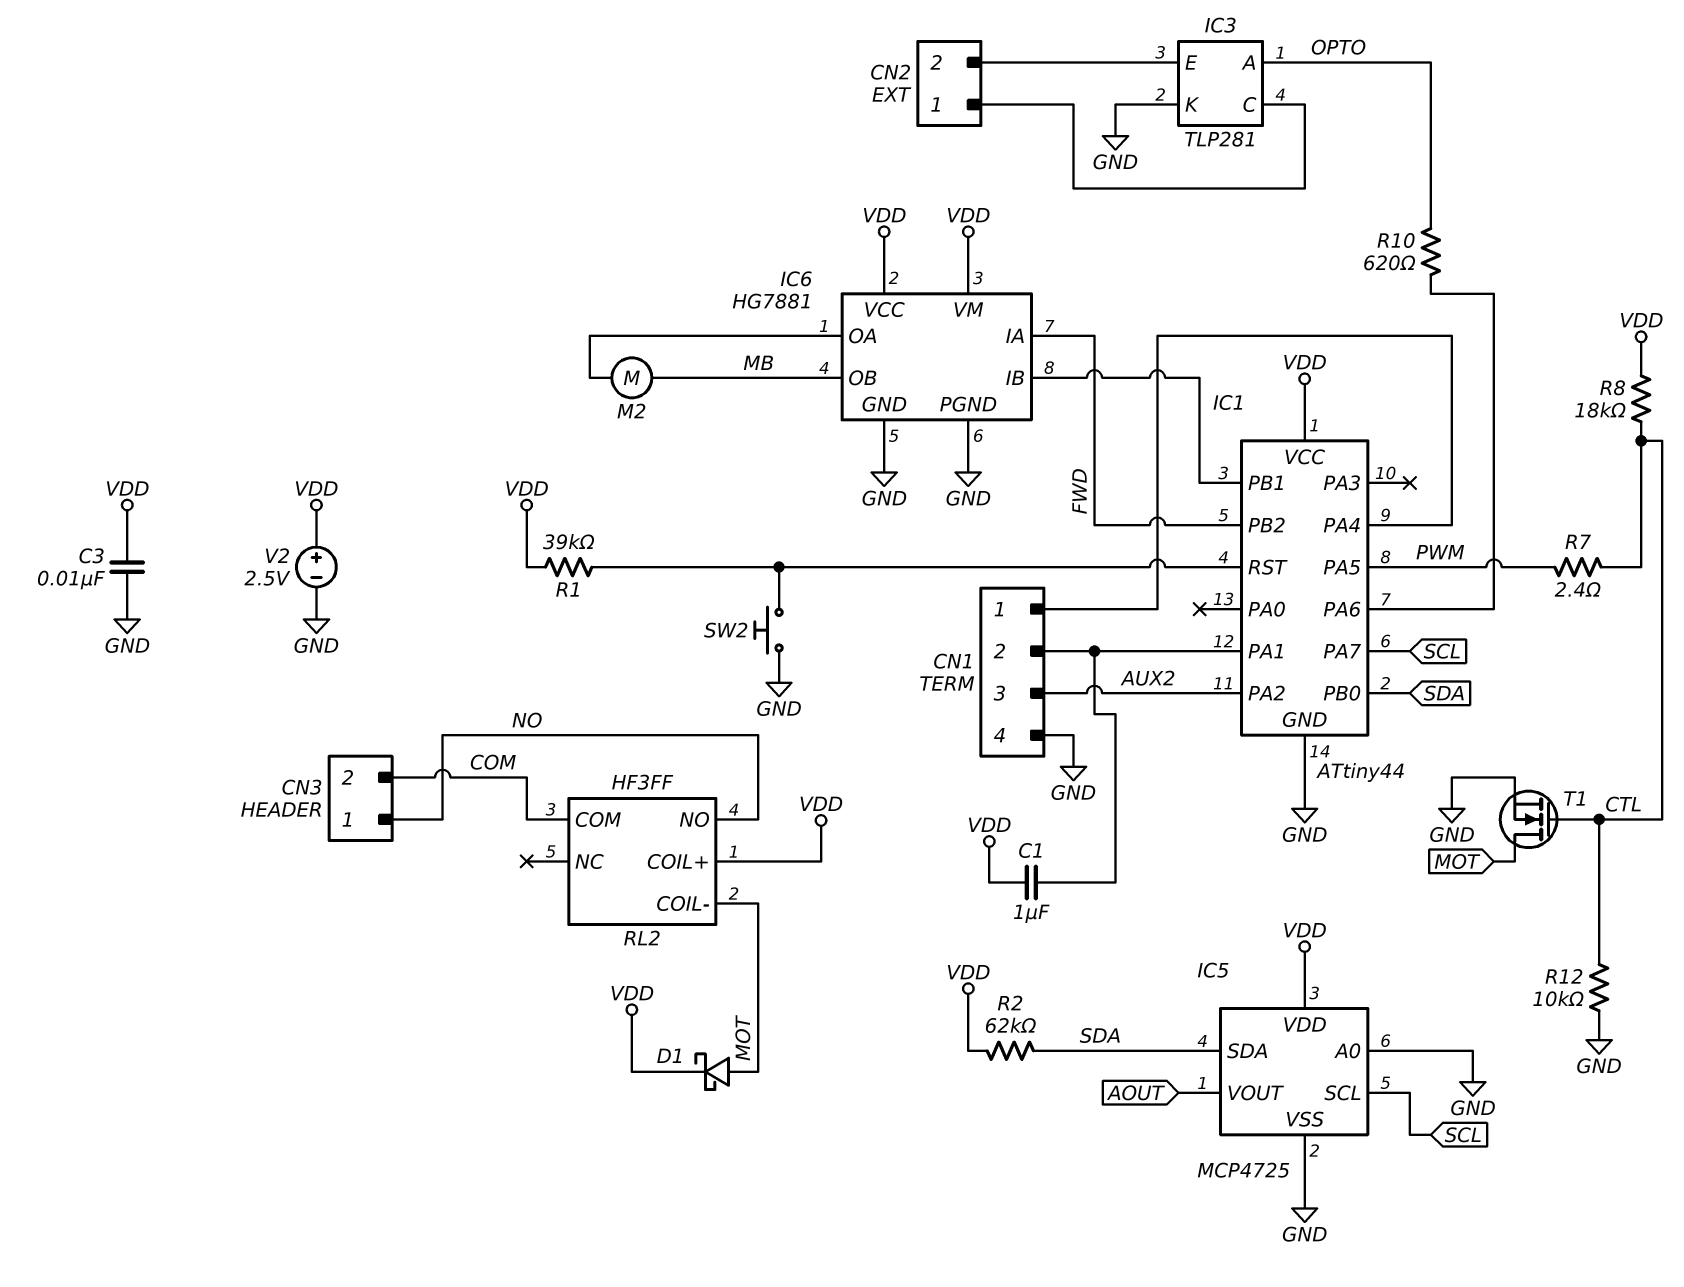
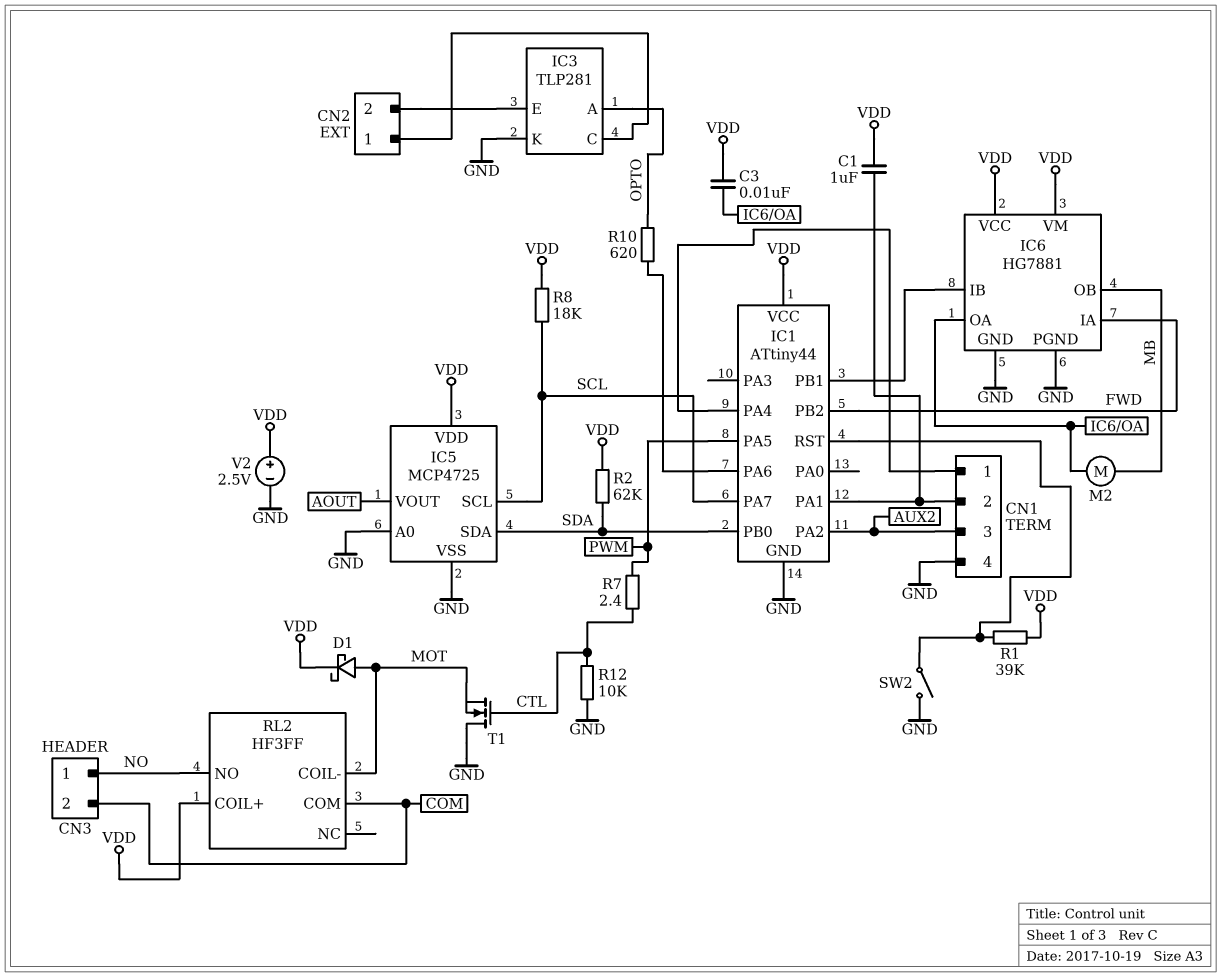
C3: 10nF (GND, VDD) -> 10nF (IC6/OA, VDD)
R8: 18k (CTL, VDD) -> 18k (SCL, VDD)
SW2: button (GND, IC1/RST) -> switch (GND, IC1/RST)
T1: NMOS (G CTL, D MOT, S GND) -> NMOS (G CTL, D GND, S MOT)

